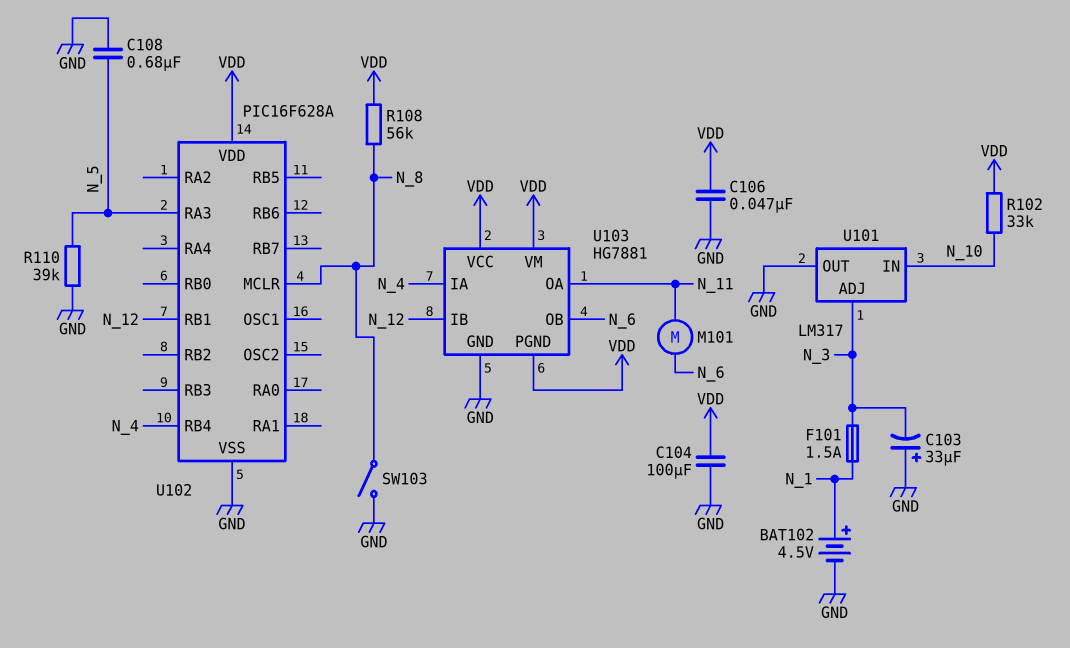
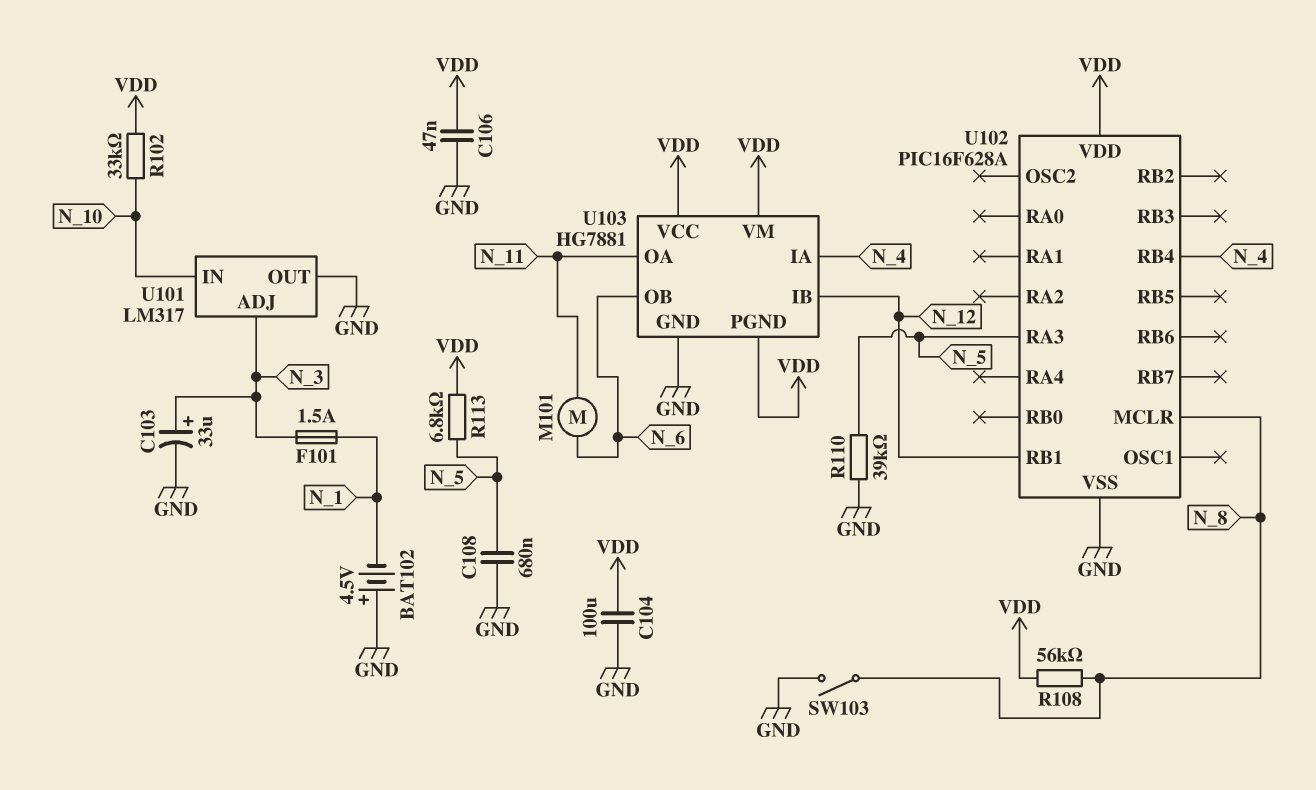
BAT102: 4.5V (plus N_1, minus GND) -> 4.5V (plus GND, minus N_1)
C103: 33uF (plus GND, minus N_3) -> 33uF (plus N_3, minus GND)
R113: none -> 6.8k (N_5, VDD)

